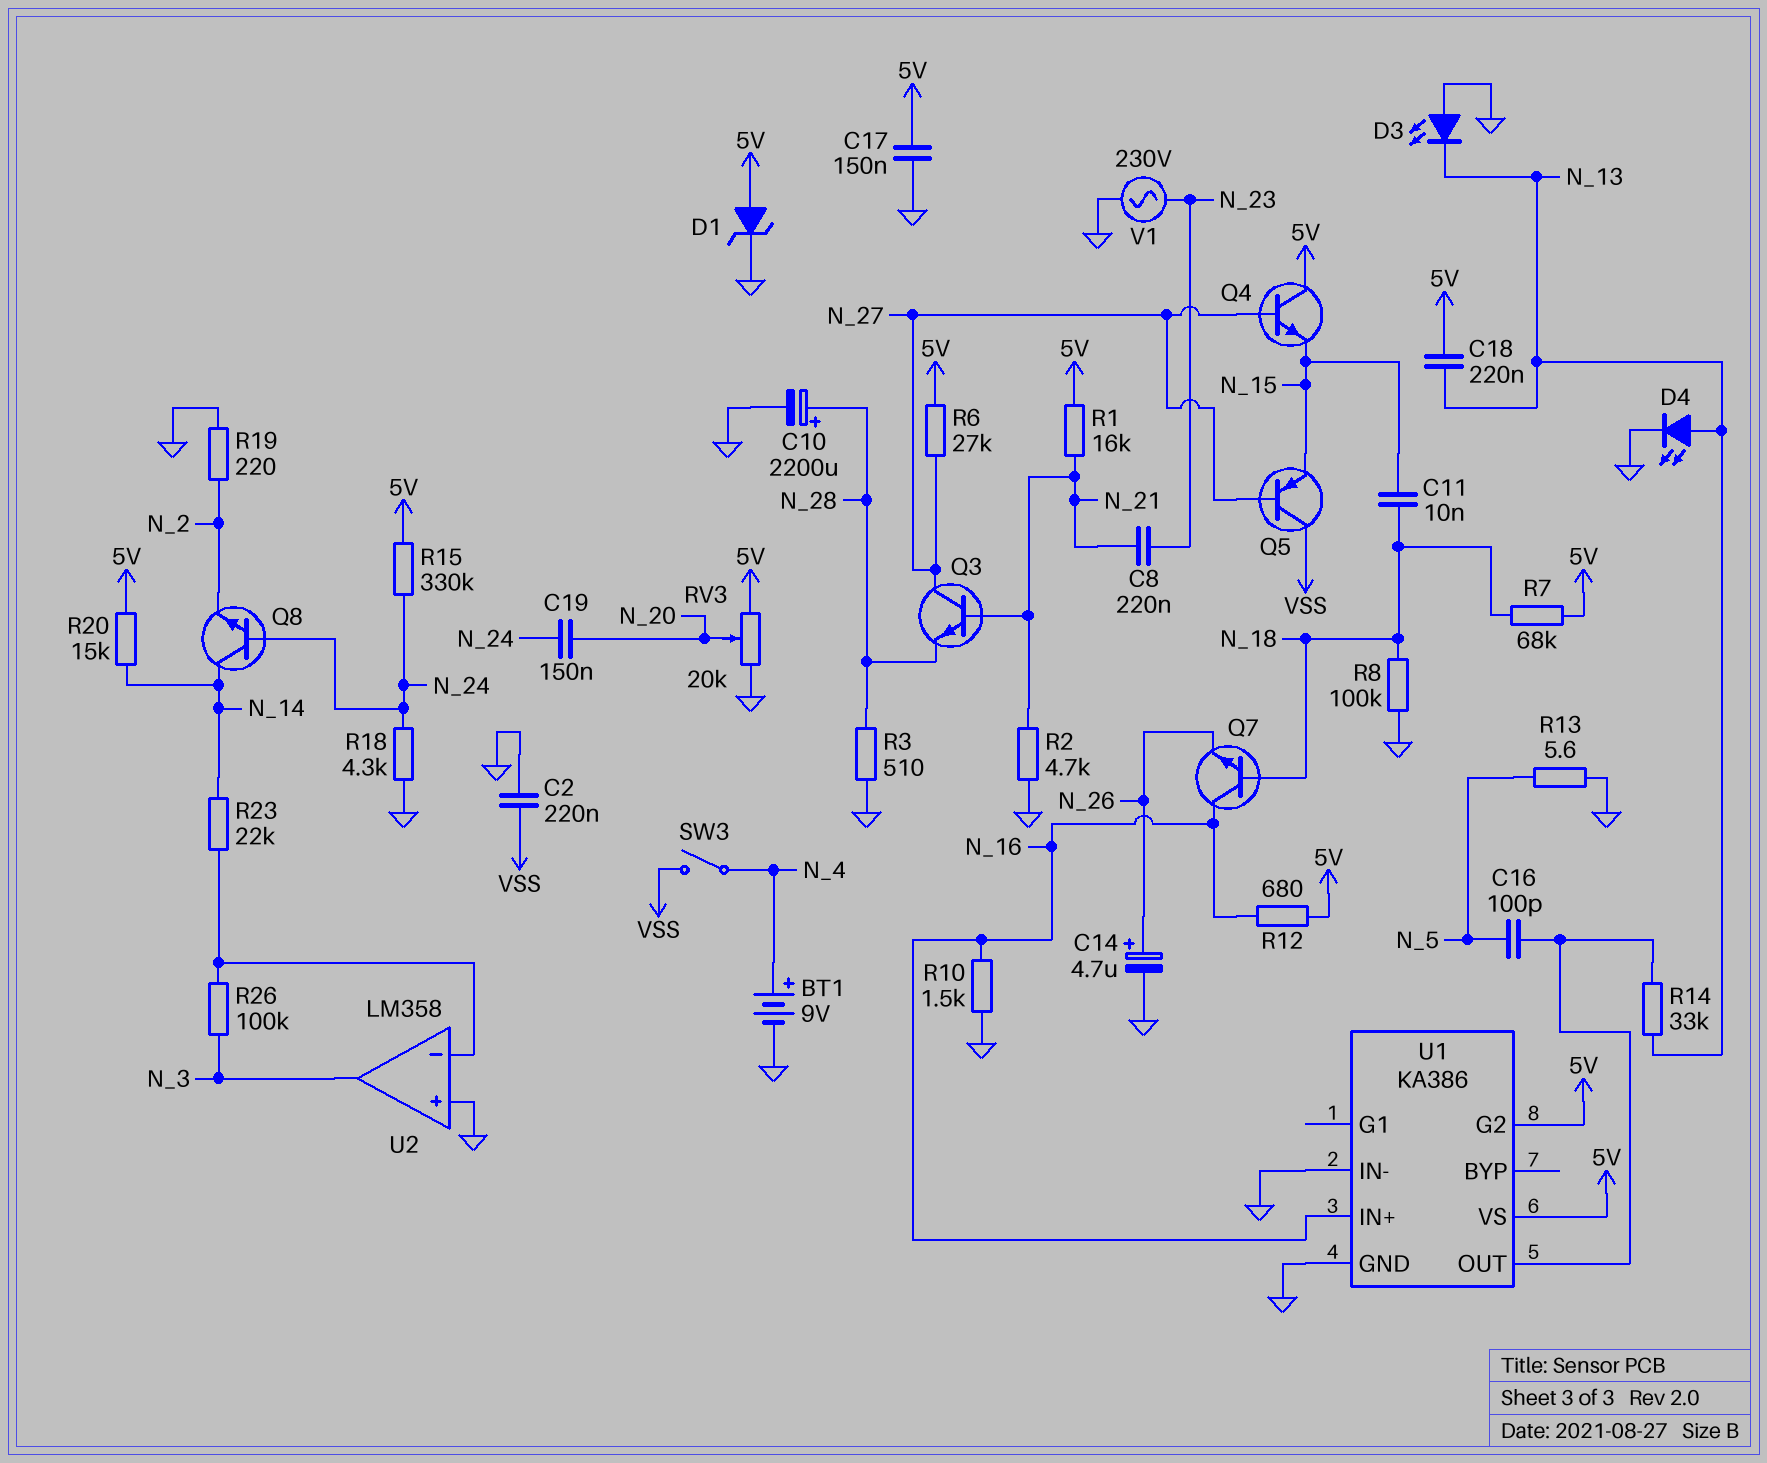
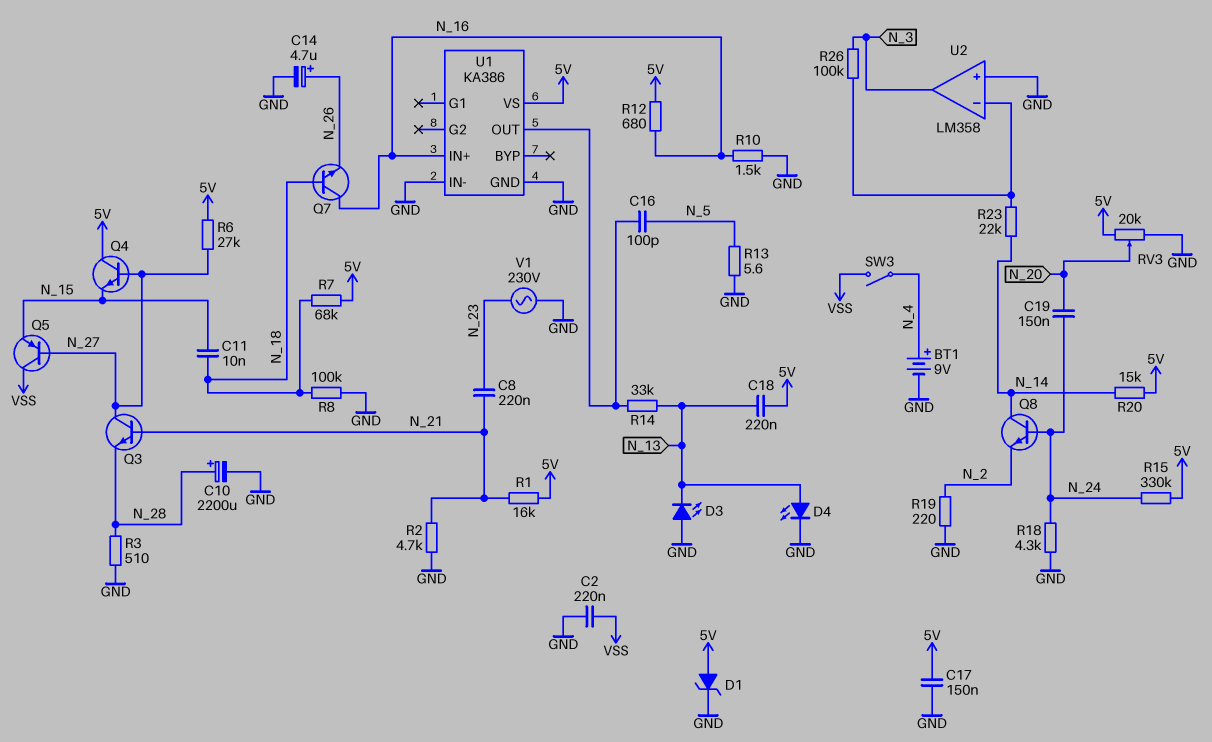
U1 pin G2: 5V -> none

